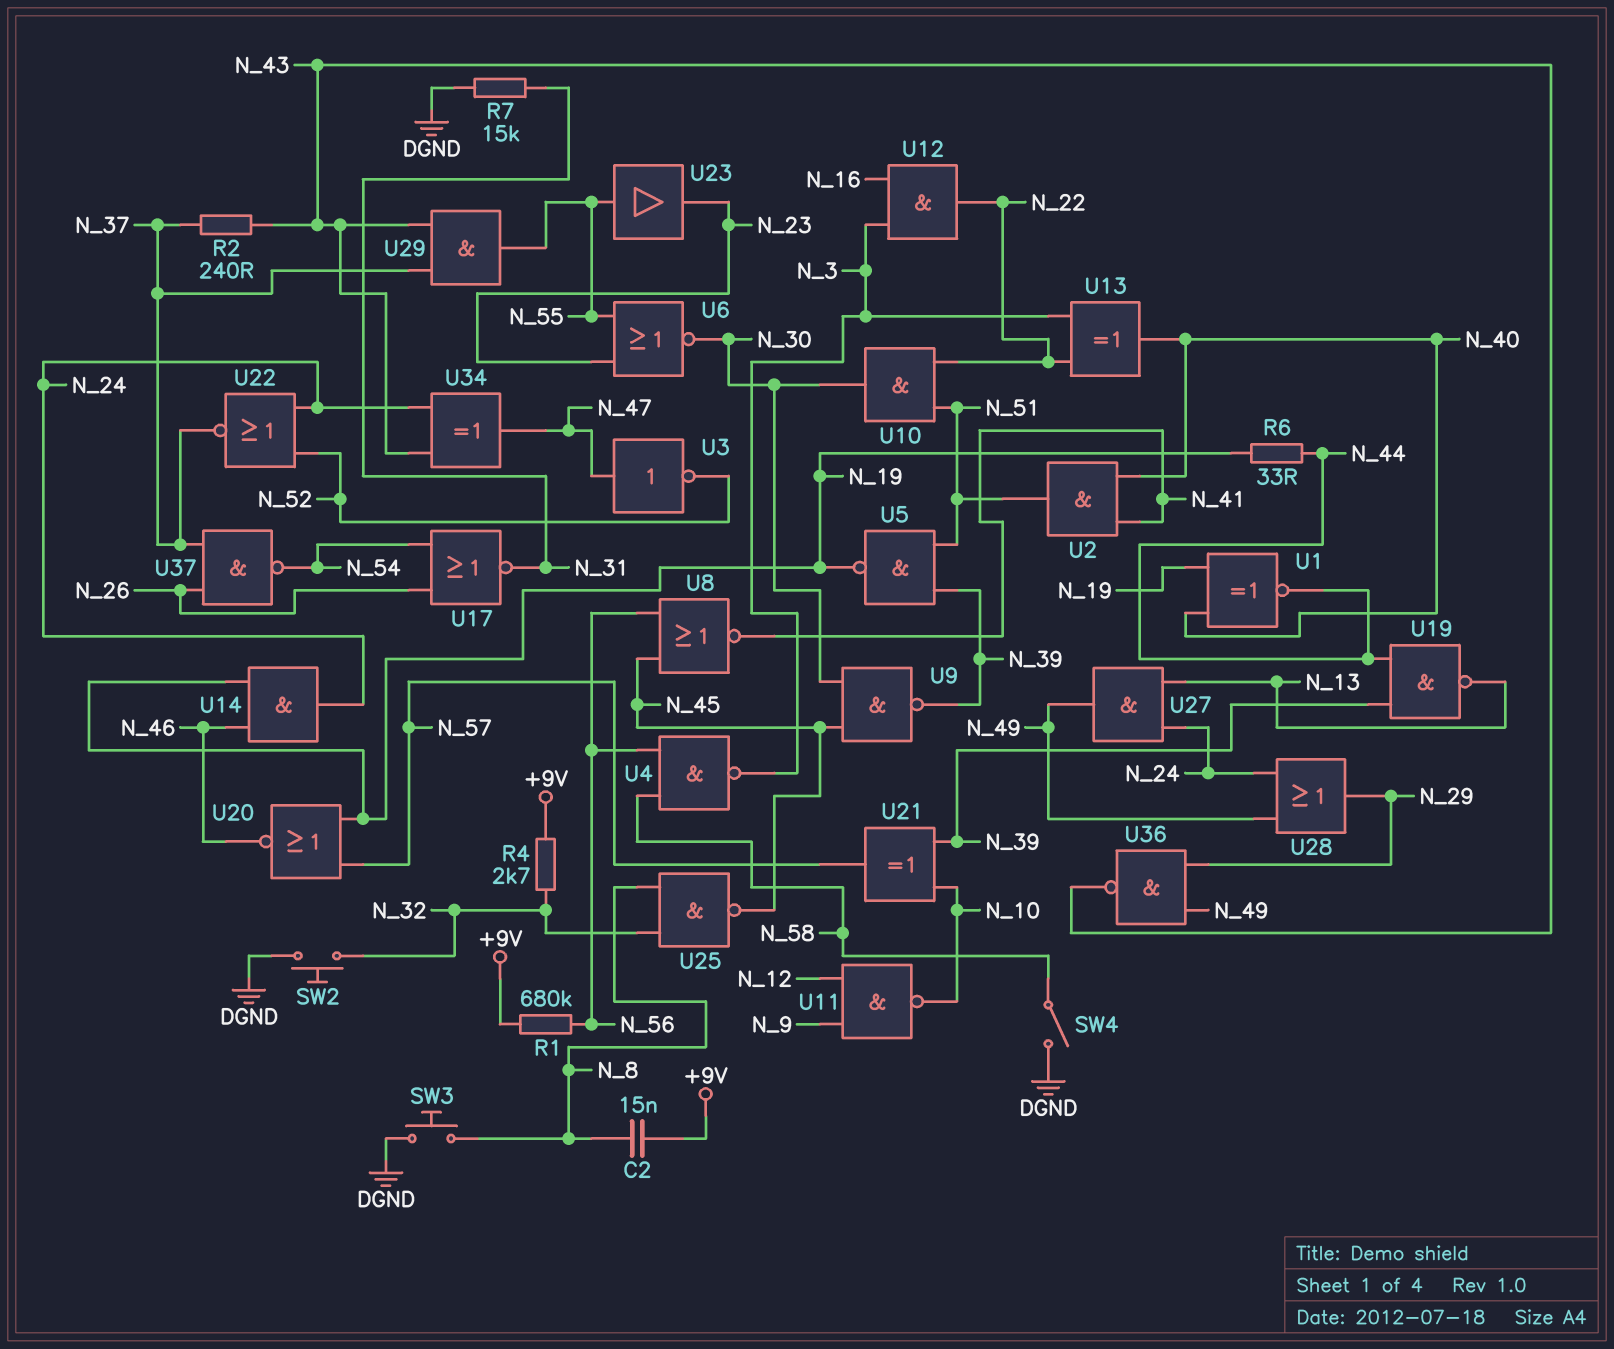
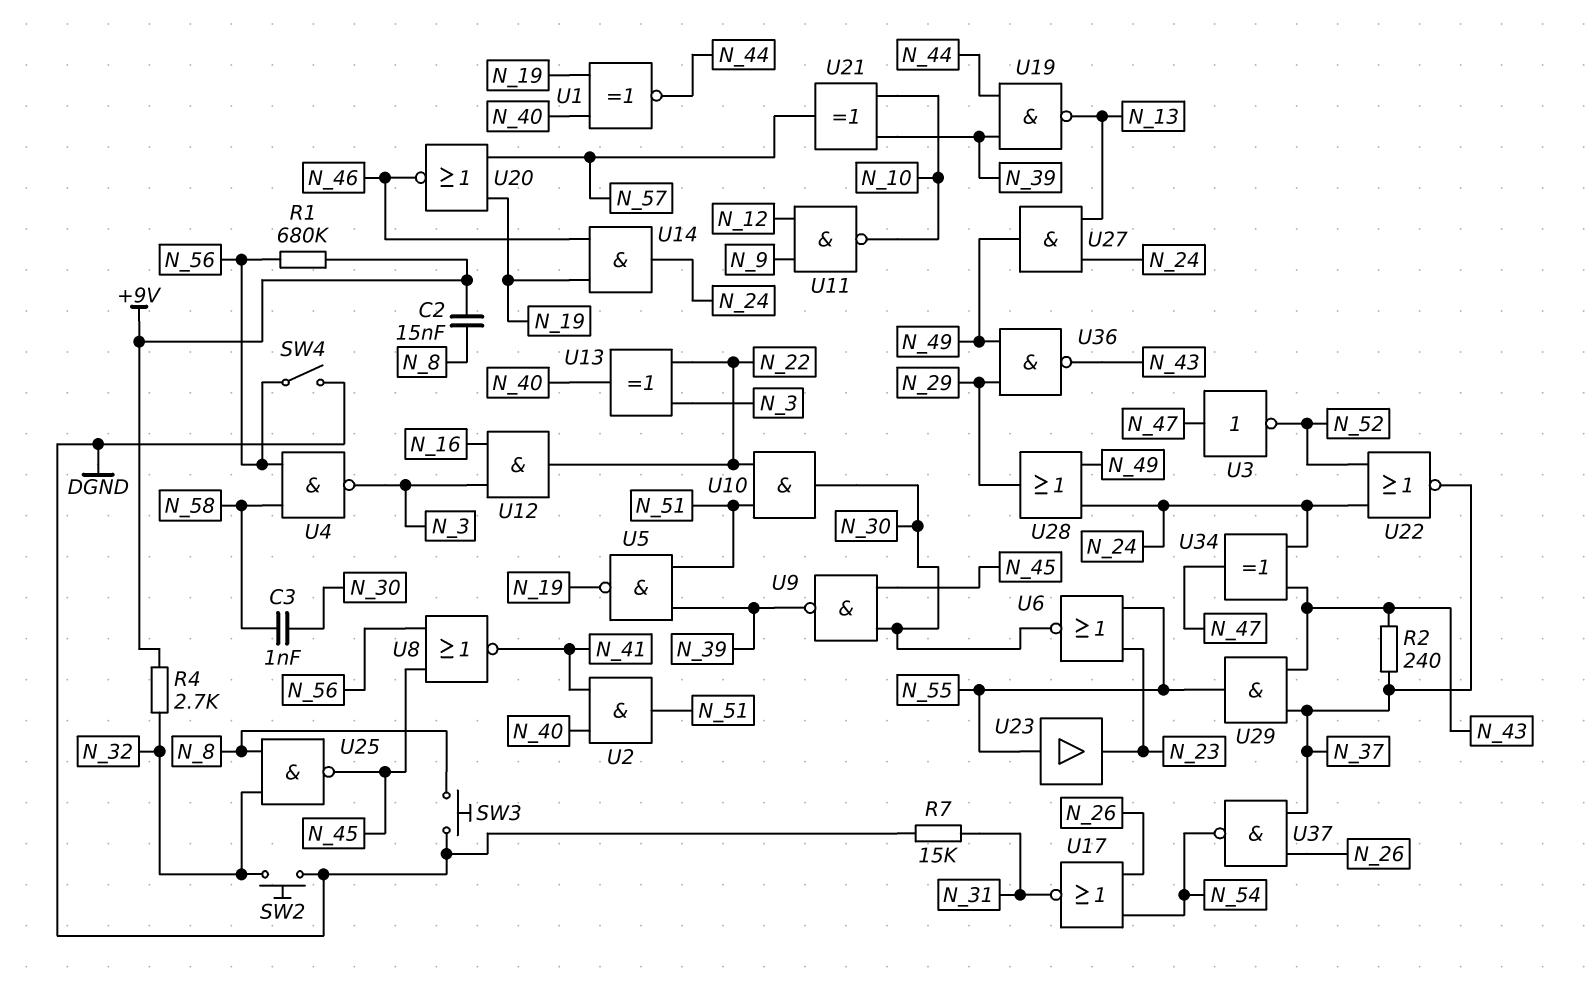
C3: none -> 1nF (N_30, N_58)
R6: 33 (N_19, N_44) -> none
SW4: switch (DGND, N_58) -> switch (DGND, N_56)

